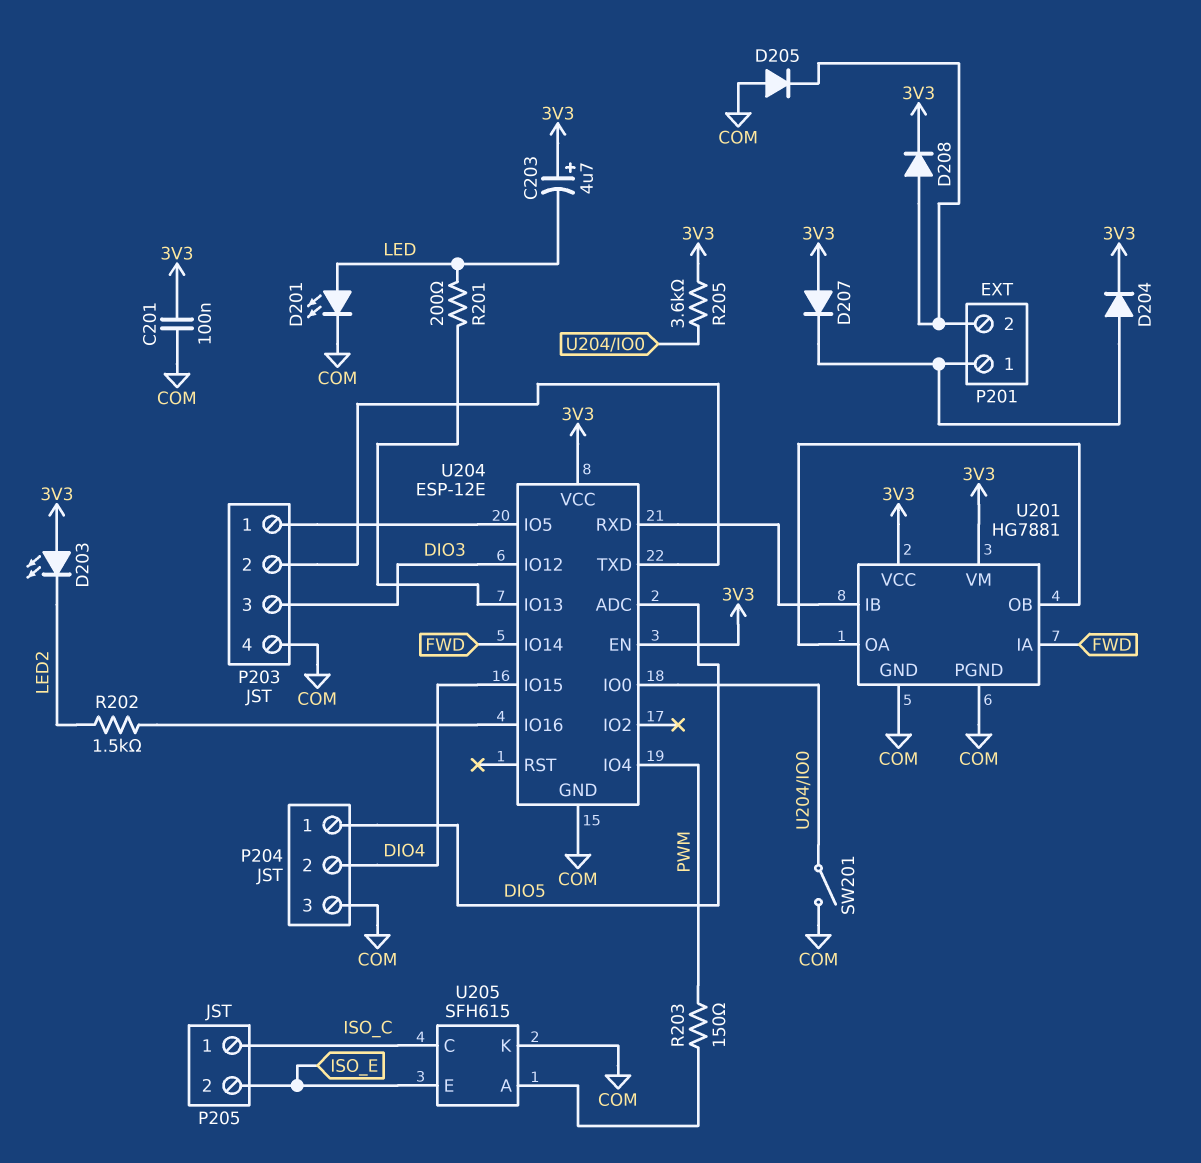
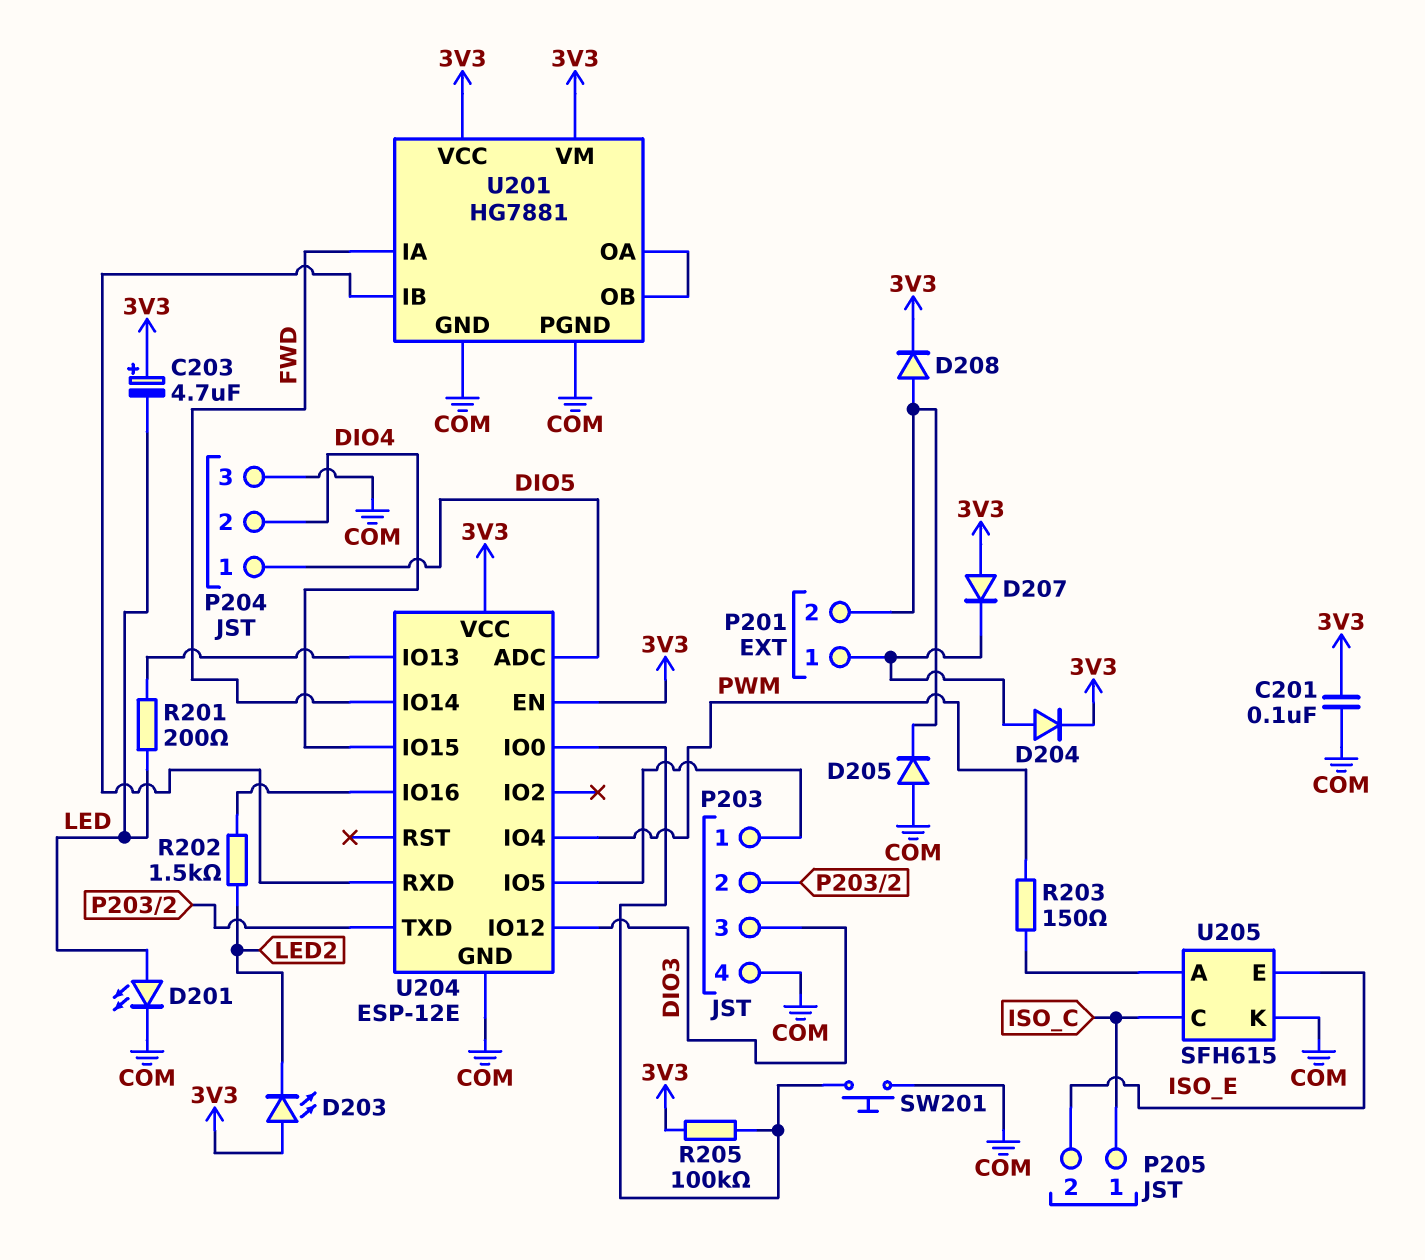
R205: 3.6k (3V3, U204/IO0) -> 100k (3V3, U204/IO0)
SW201: switch (COM, U204/IO0) -> button (COM, U204/IO0)

